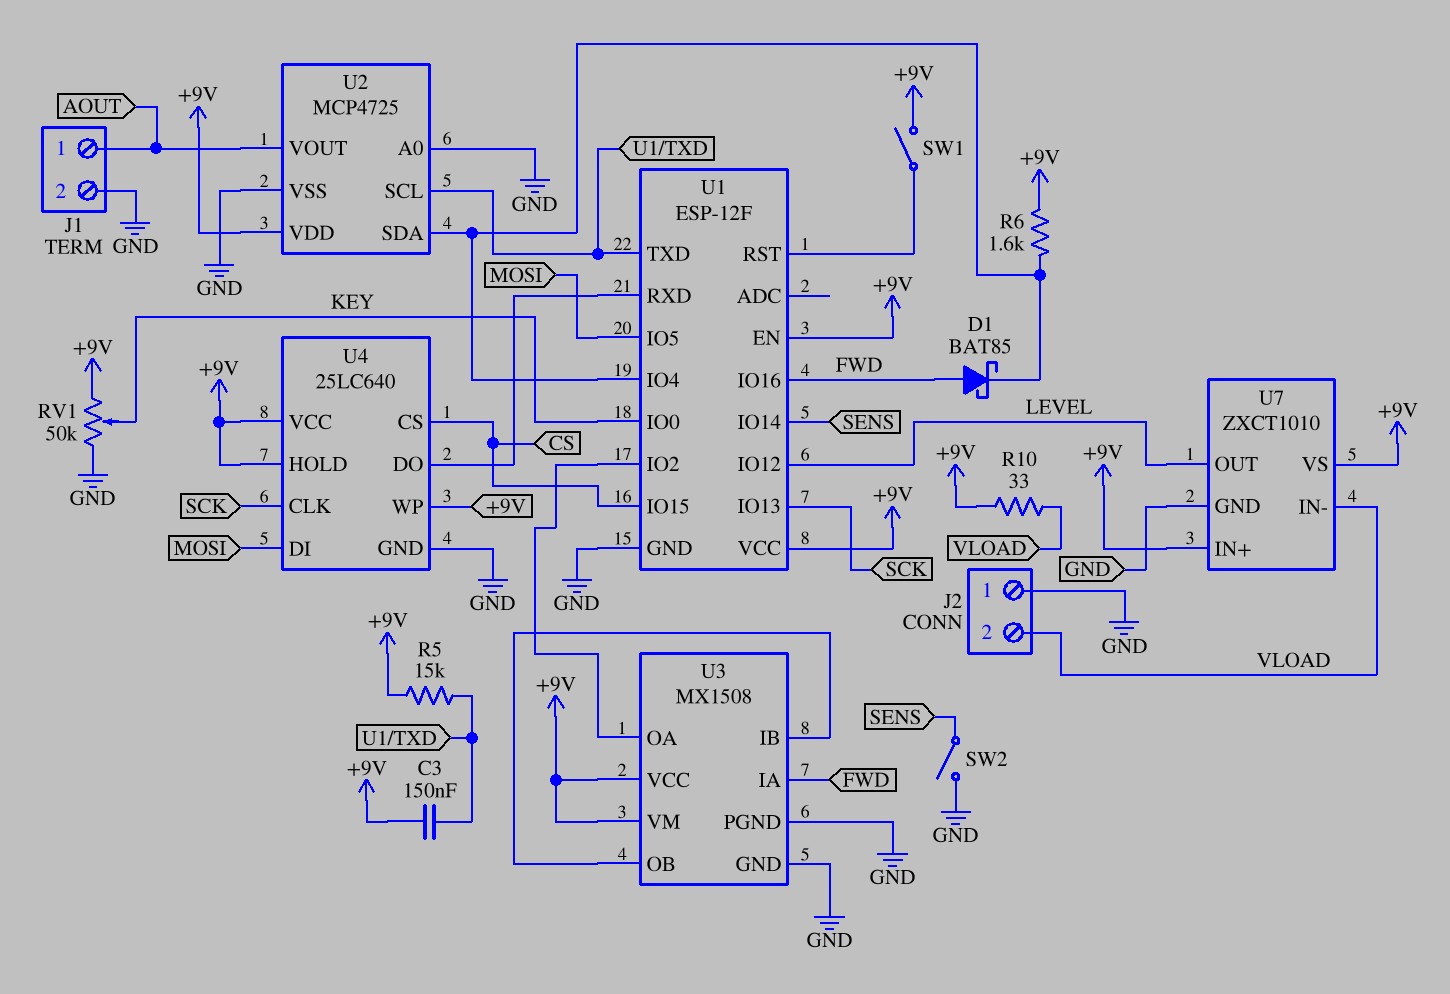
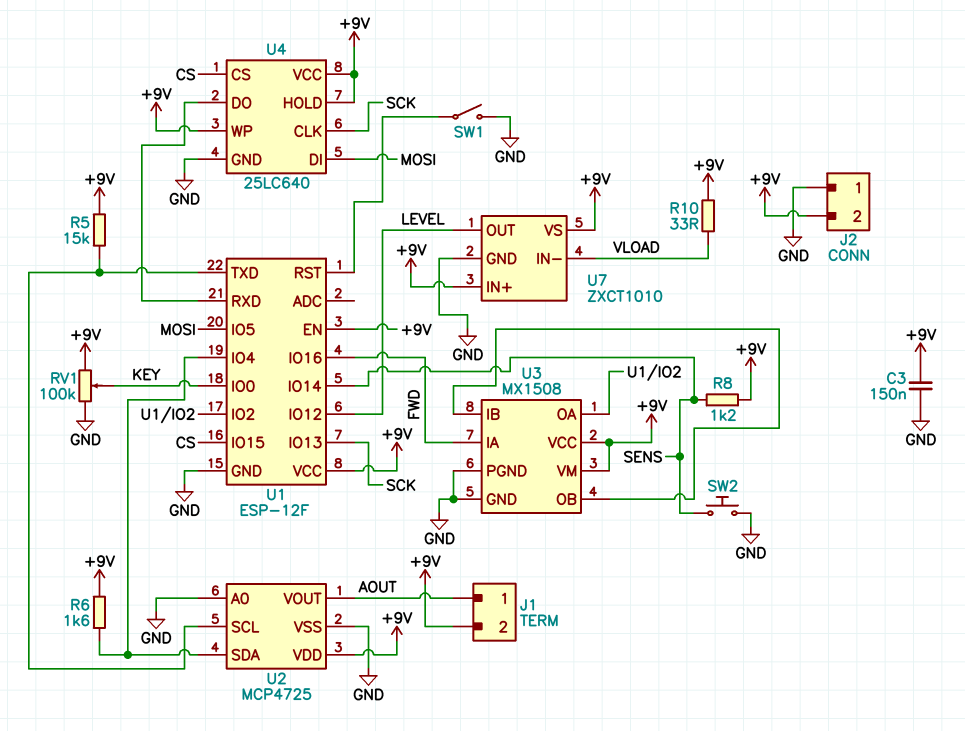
C3: 150nF (+9V, U1/TXD) -> 150nF (+9V, GND)
D1: schottky BAT85 (A FWD, K U1/IO4) -> none
J1 pin 2: GND -> +9V
J2 pin 2: VLOAD -> +9V
R8: none -> 1.2k (+9V, SENS)
RV1: 50k (+9V, GND, wiper KEY) -> 100k (+9V, GND, wiper KEY)
SW1: switch (+9V, U1/RST) -> switch (GND, U1/RST)
SW2: switch (GND, SENS) -> button (GND, SENS)

